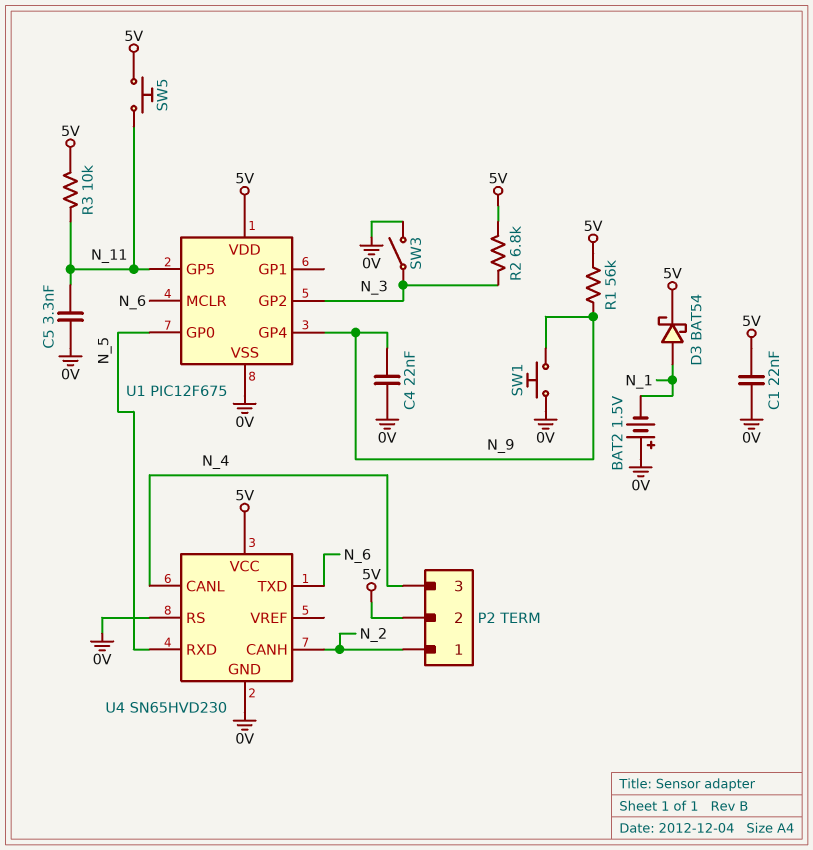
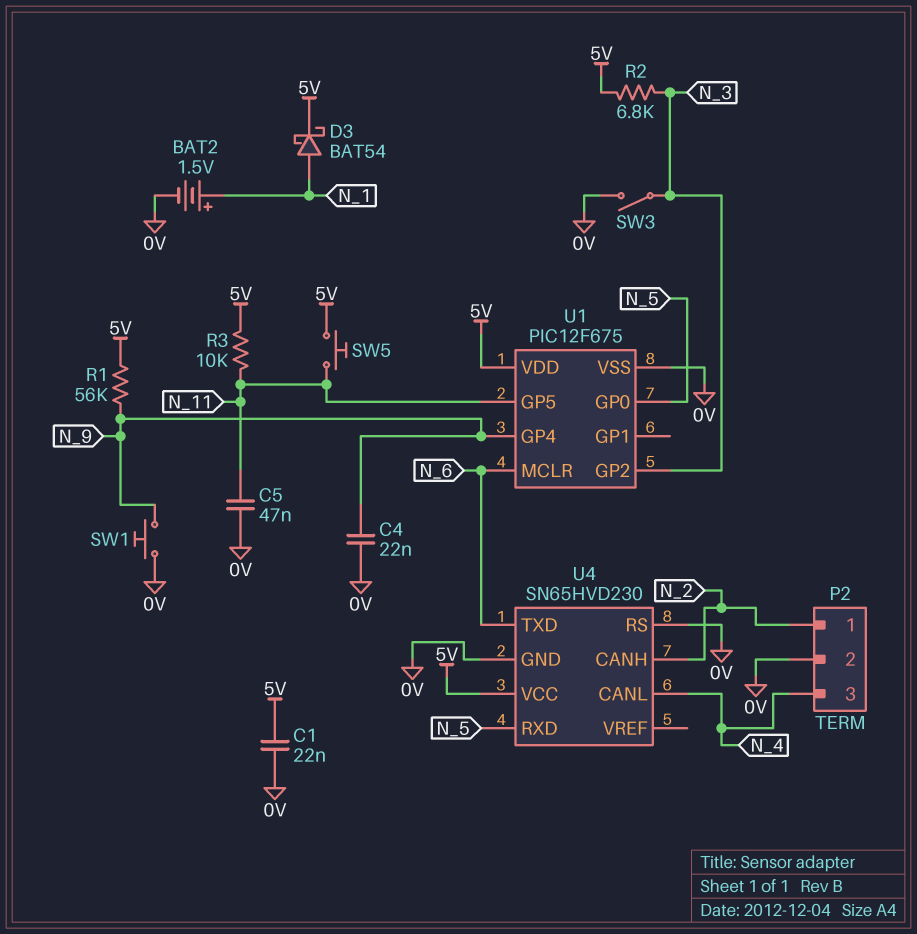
BAT2: 1.5V (plus 0V, minus N_1) -> 1.5V (plus N_1, minus 0V)
C5: 3.3nF (0V, N_11) -> 47nF (0V, N_11)
P2 pin 2: 5V -> 0V

